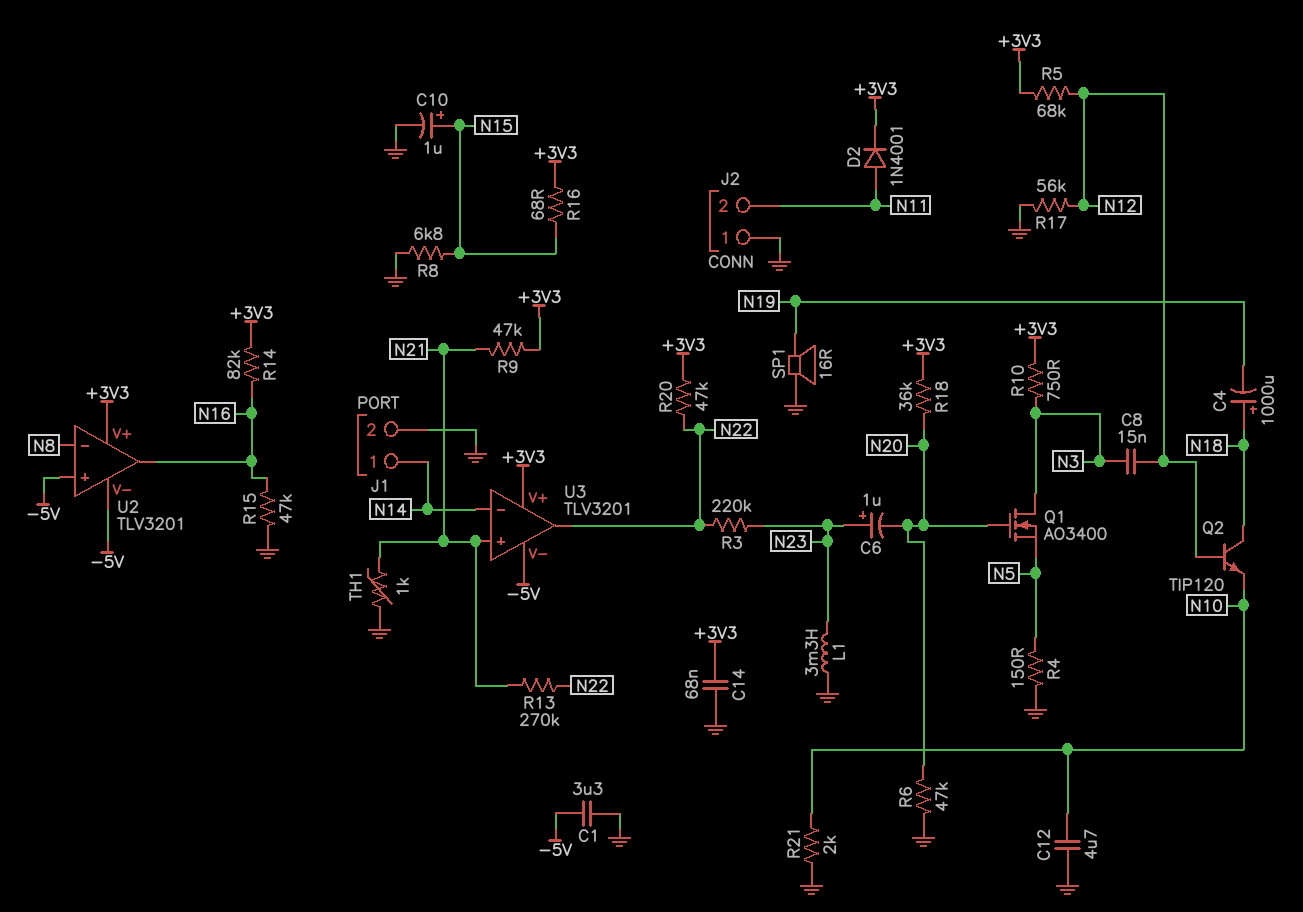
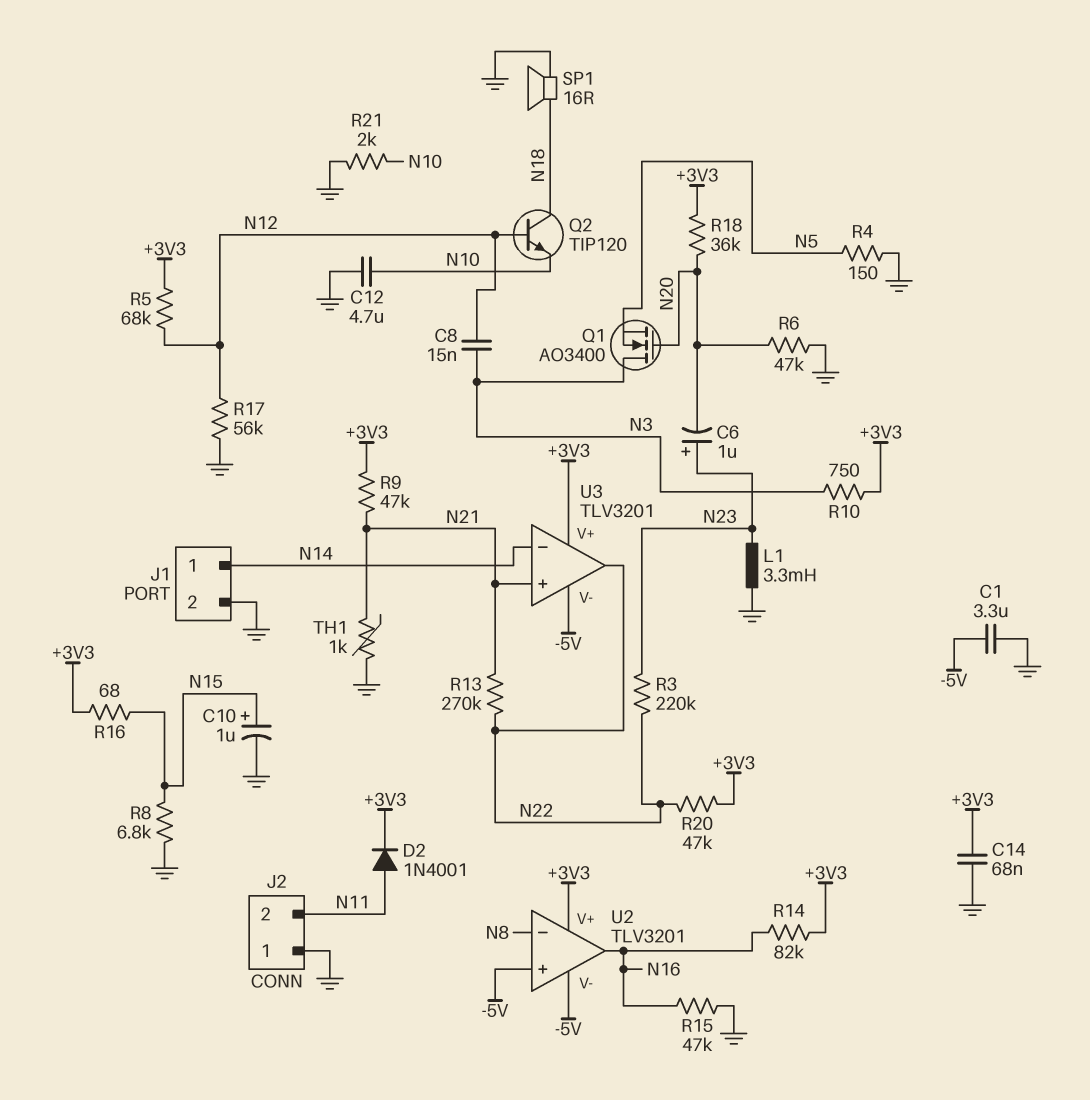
C4: 1000uF (plus N18, minus N19) -> none
SP1: speaker 16R (GND, N19) -> speaker 16R (GND, N18)

